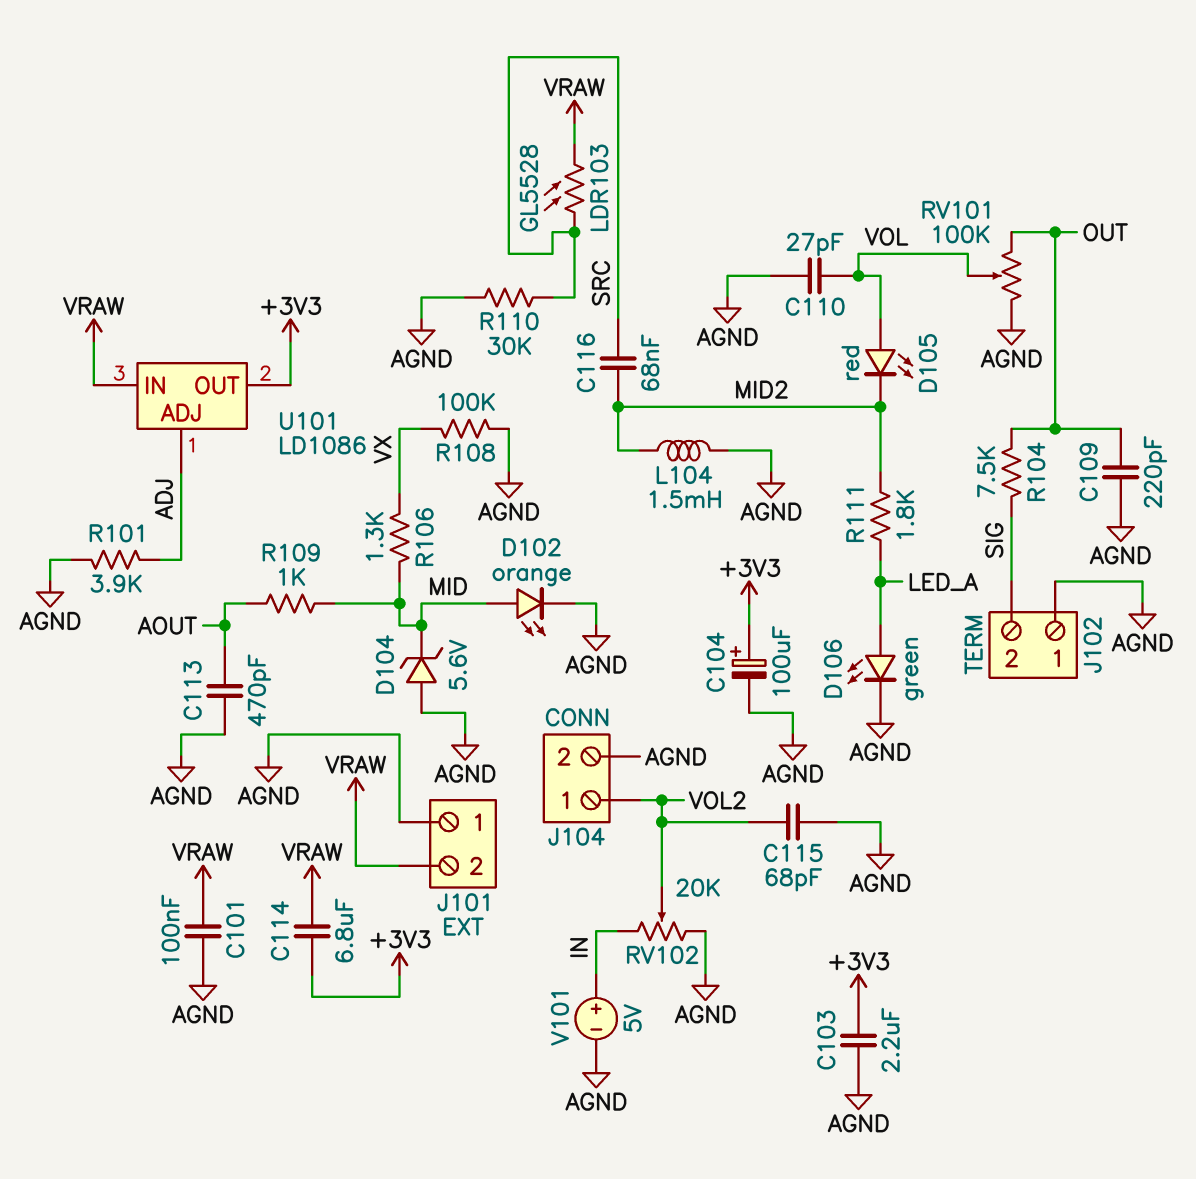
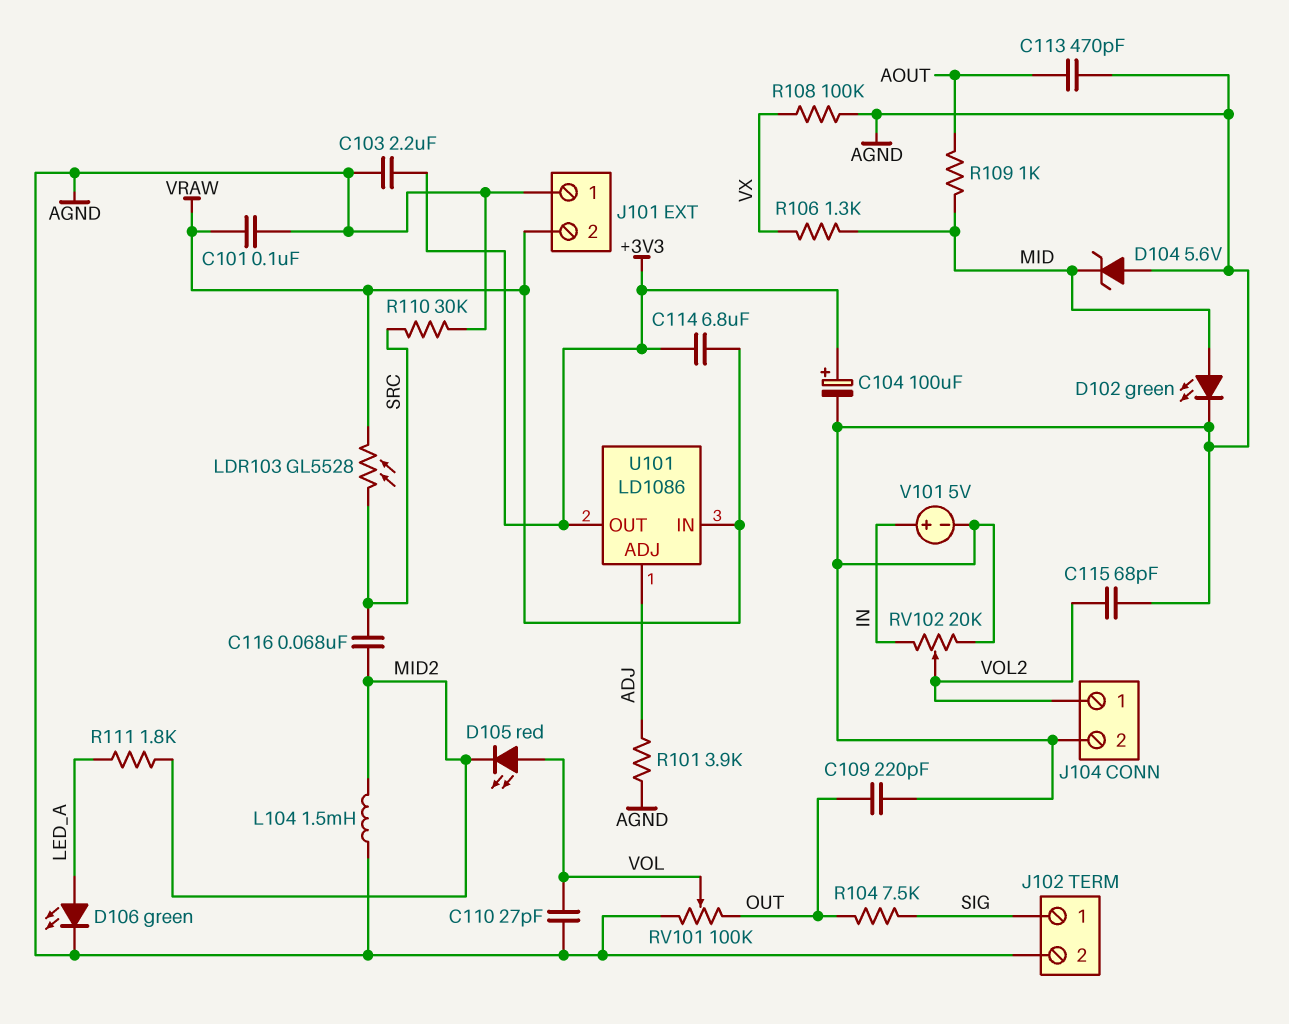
D102: LED orange (A MID, K AGND) -> LED green (A MID, K AGND)
J102 pin 1: AGND -> SIG
J102 pin 2: SIG -> AGND

